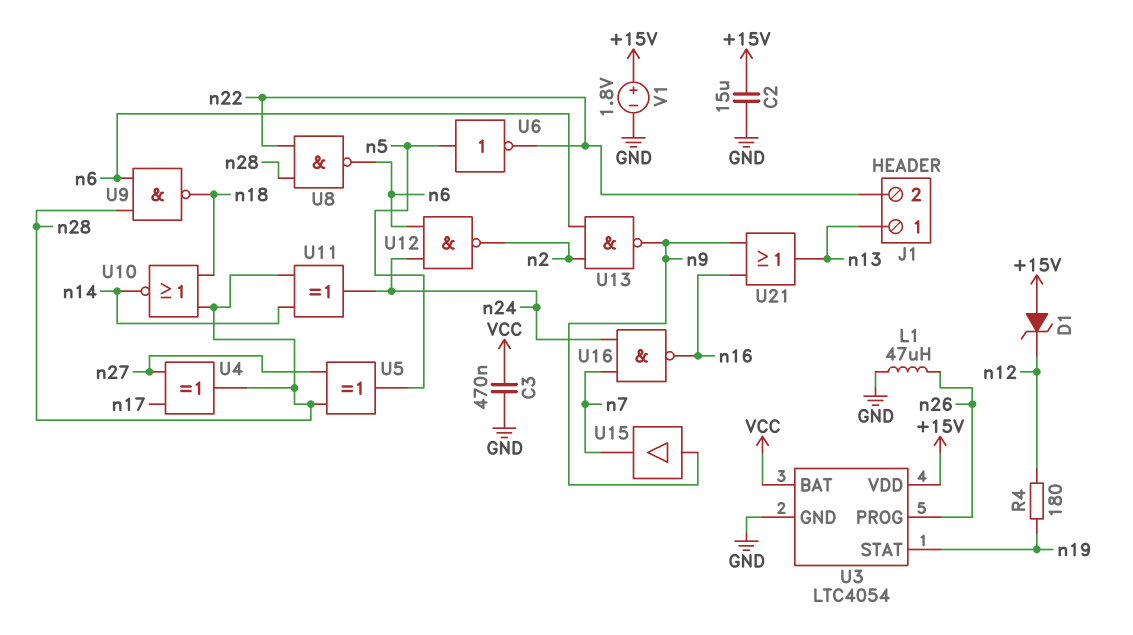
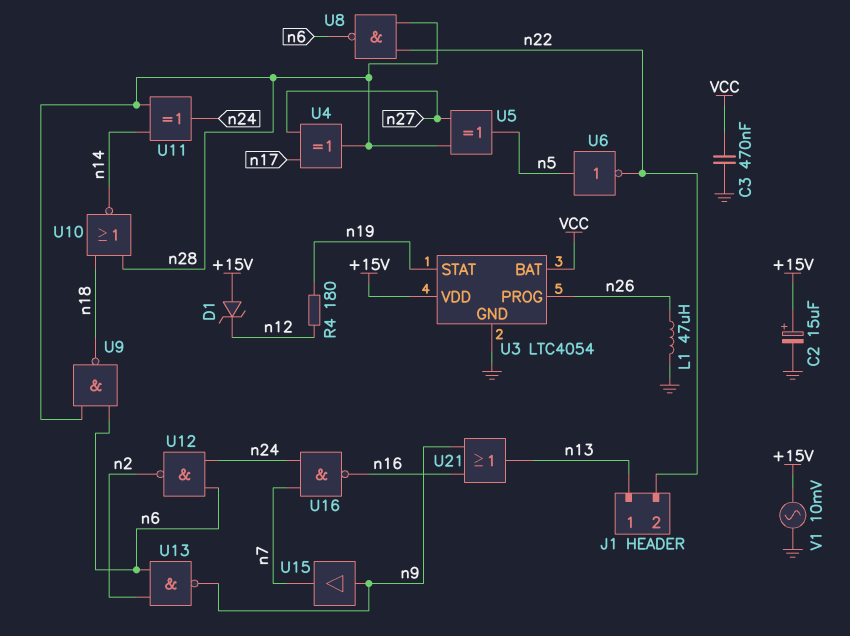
C2: 15uF (+15V, GND) -> 15uF (plus +15V, minus GND)
V1: 1.8V (plus +15V, minus GND) -> AC 10mV (+15V, GND)

